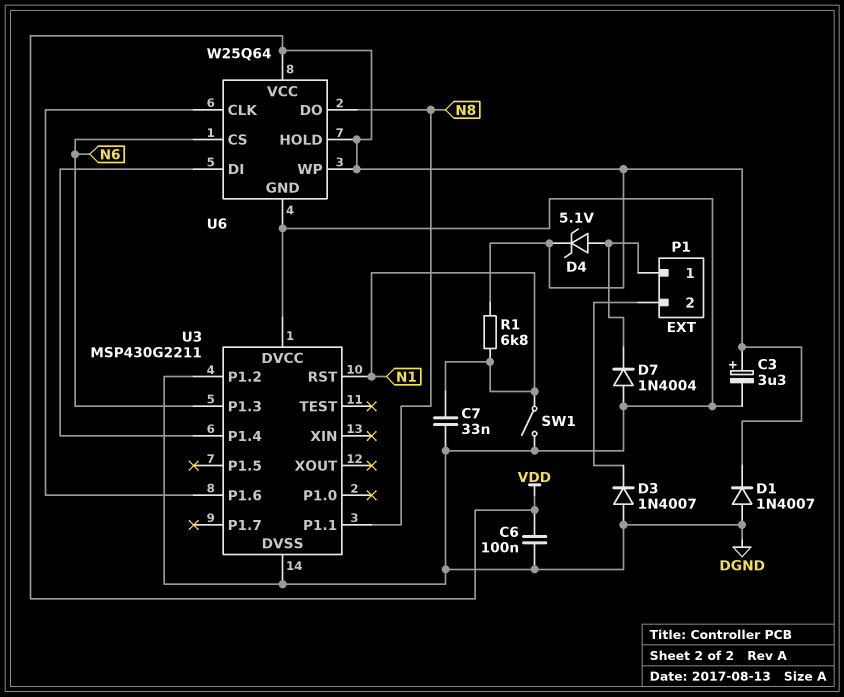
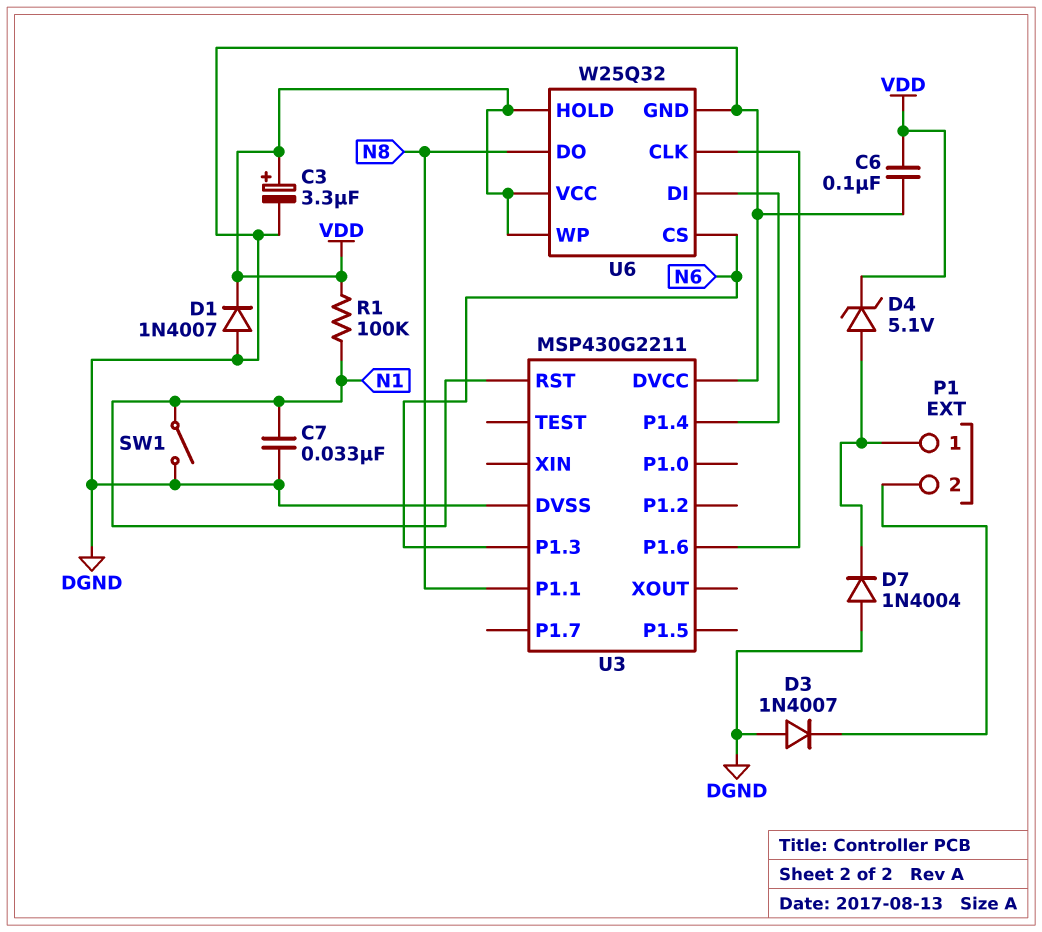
R1: 6.8k (N1, VDD) -> 100k (N1, VDD)
U3 pin P1.2: DGND -> none
U6: W25Q64 -> W25Q32

